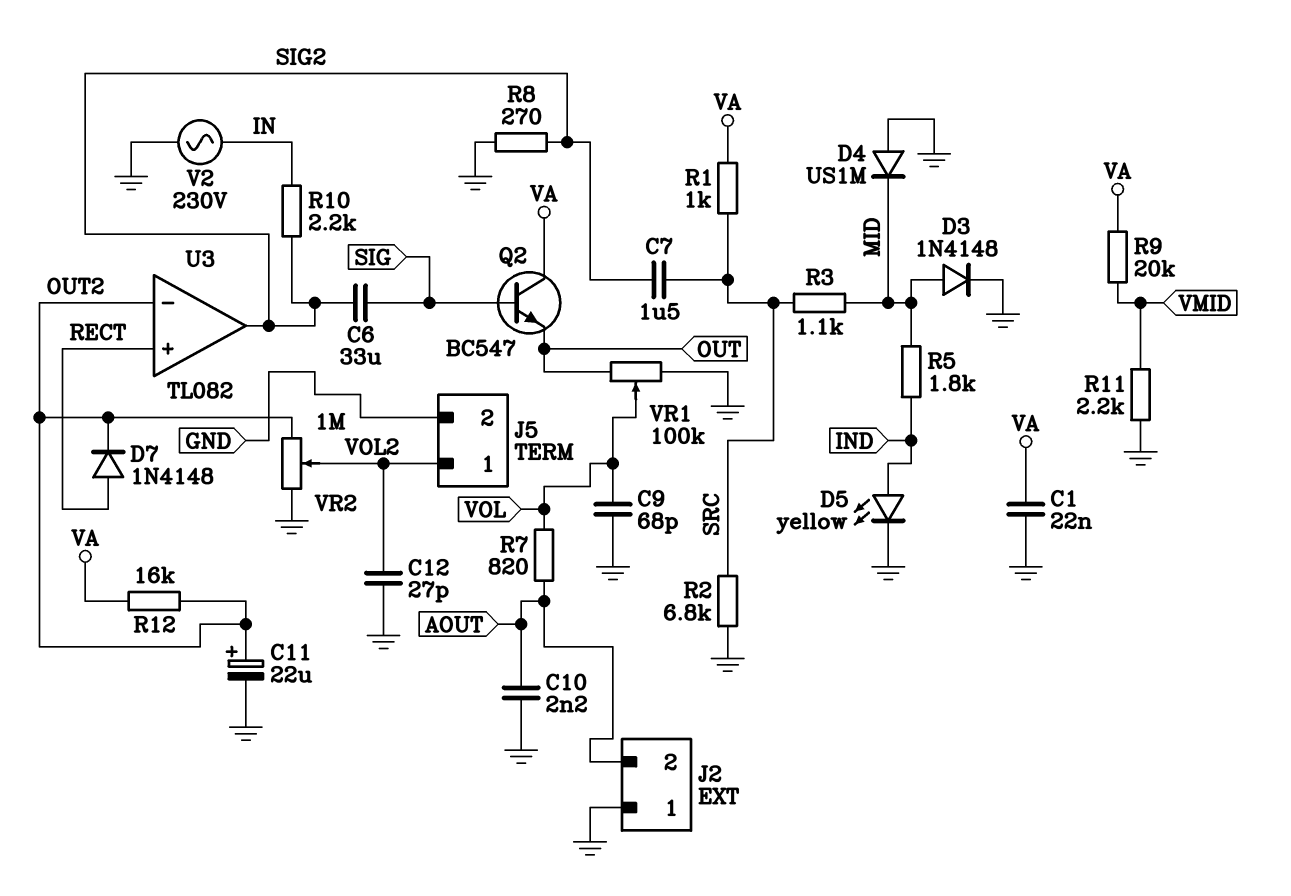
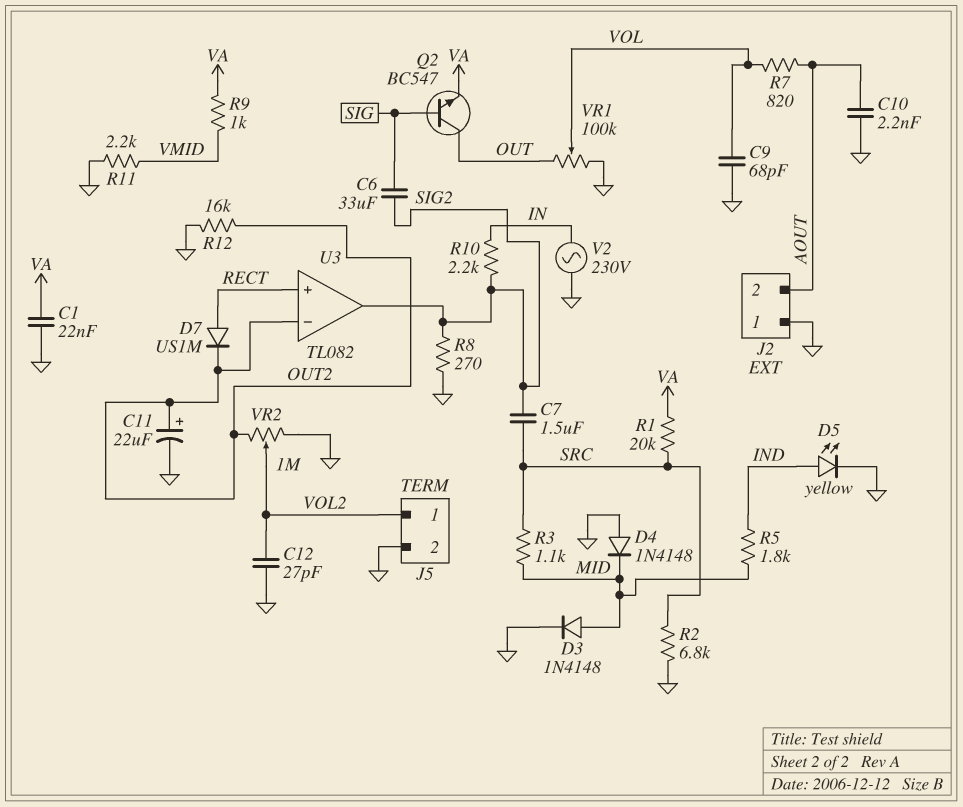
D4: diode US1M (A GND, K MID) -> diode 1N4148 (A GND, K MID)
D7: diode 1N4148 (A RECT, K OUT2) -> diode US1M (A RECT, K OUT2)
Q2: NPN BC547 (B SIG, C VA, E OUT) -> NPN BC547 (B SIG, C OUT, E VA)
R1: 1k (SRC, VA) -> 20k (SRC, VA)
R9: 20k (VA, VMID) -> 1k (VA, VMID)
R12: 16k (OUT2, VA) -> 16k (GND, OUT2)

